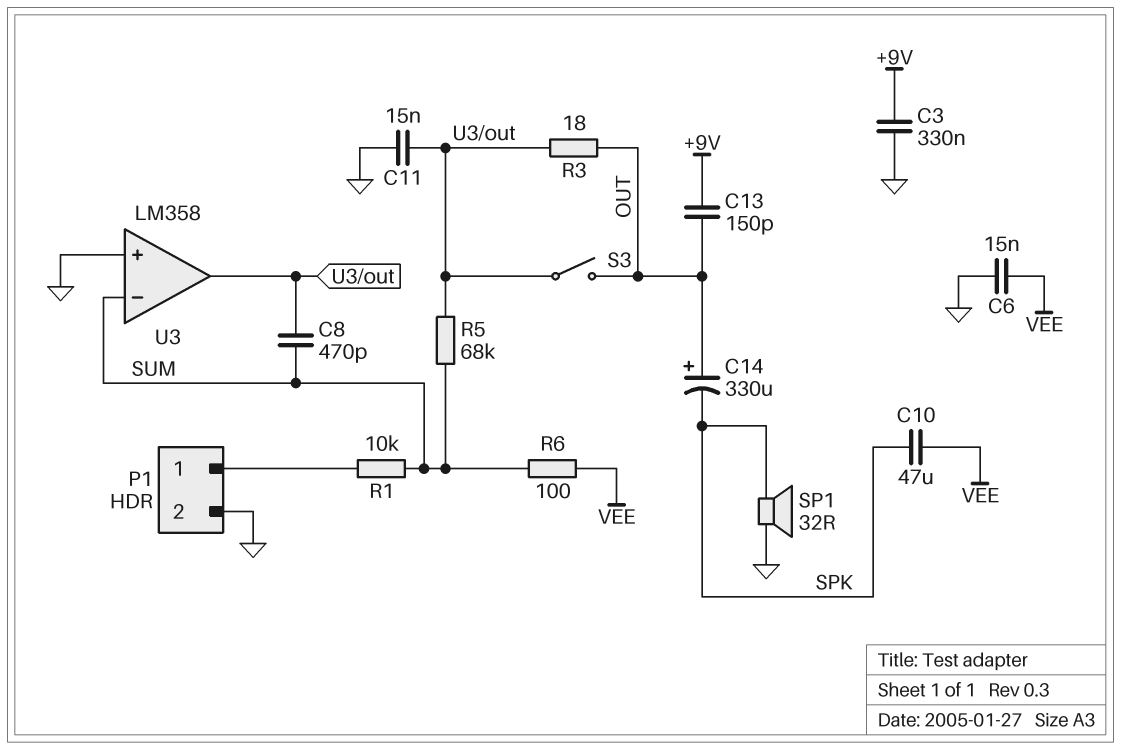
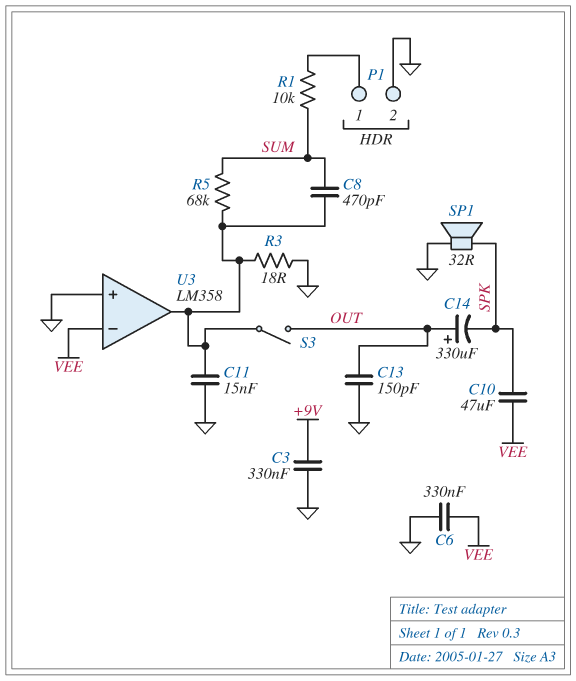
C6: 15nF (GND, VEE) -> 330nF (GND, VEE)
C13: 150pF (+9V, OUT) -> 150pF (GND, OUT)
R3: 18 (OUT, U3/out) -> 18 (GND, U3/out)
R6: 100 (SUM, VEE) -> none
U3 pin in-: SUM -> VEE

